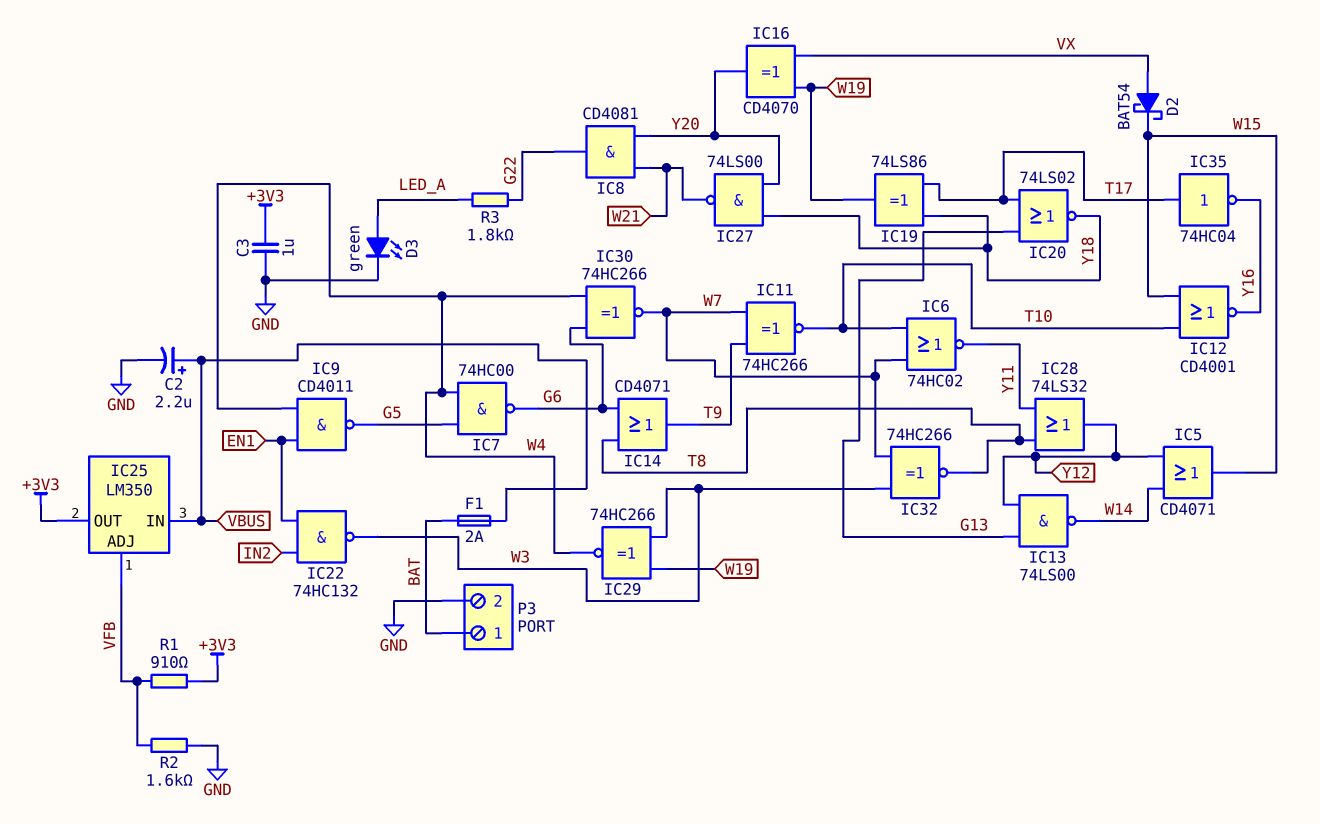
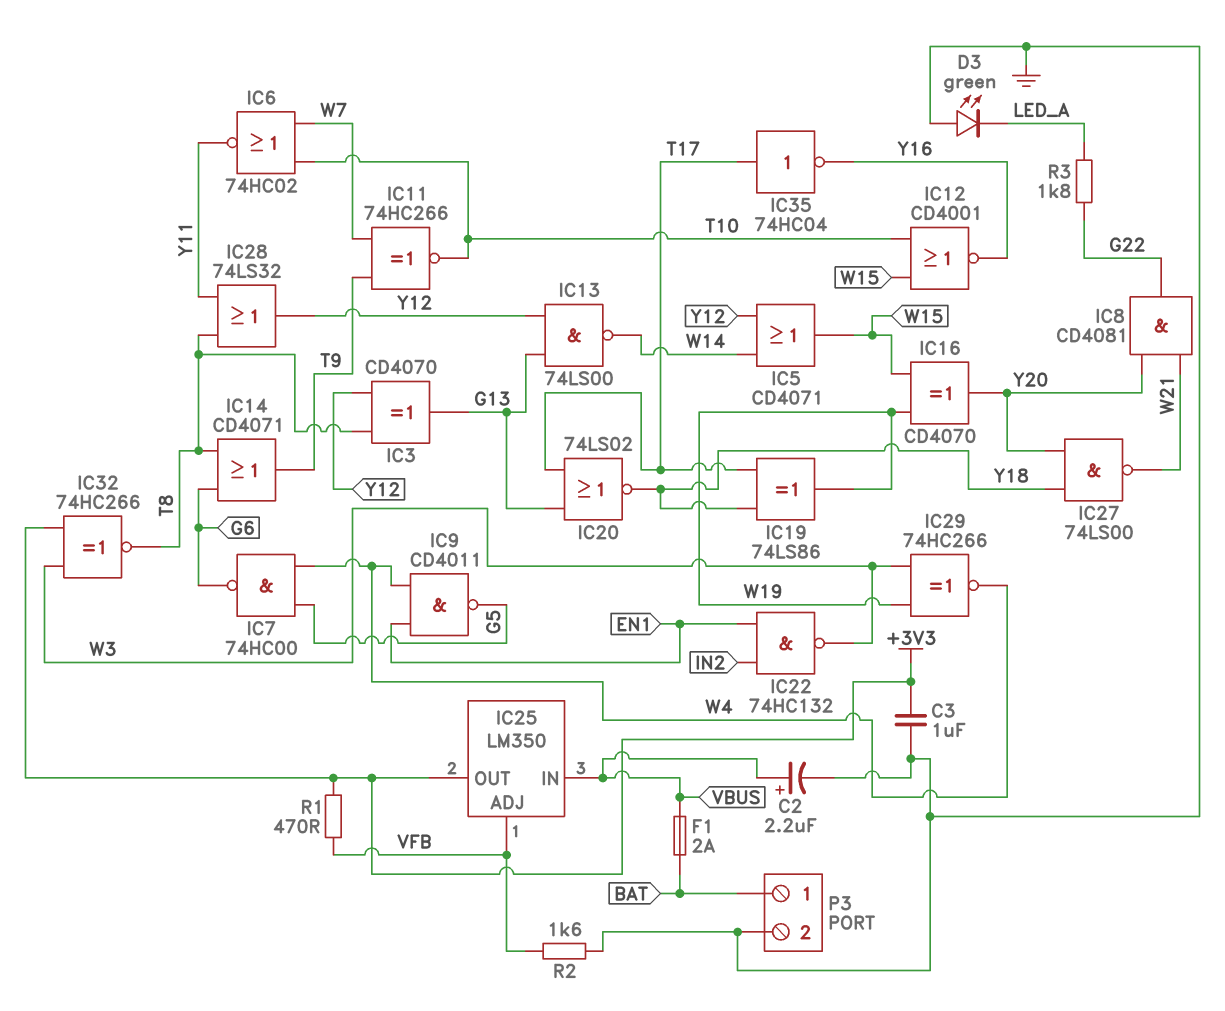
D2: schottky BAT54 (A VX, K W15) -> none
D3: LED green (A LED_A, K GND) -> LED green (A GND, K LED_A)
IC3: none -> XOR CD4070 (in T8, in Y12, out G13)
IC16: XOR CD4070 (in VX, in W19, out Y20) -> XOR CD4070 (in W15, in W19, out Y20)
IC30: XNOR 74HC266 (in G6, in W4, out W7) -> none
IC32: XNOR 74HC266 (in W3, in W7, out T8) -> XNOR 74HC266 (in +3V3, in W3, out T8)
R1: 910 (+3V3, VFB) -> 470 (+3V3, VFB)

